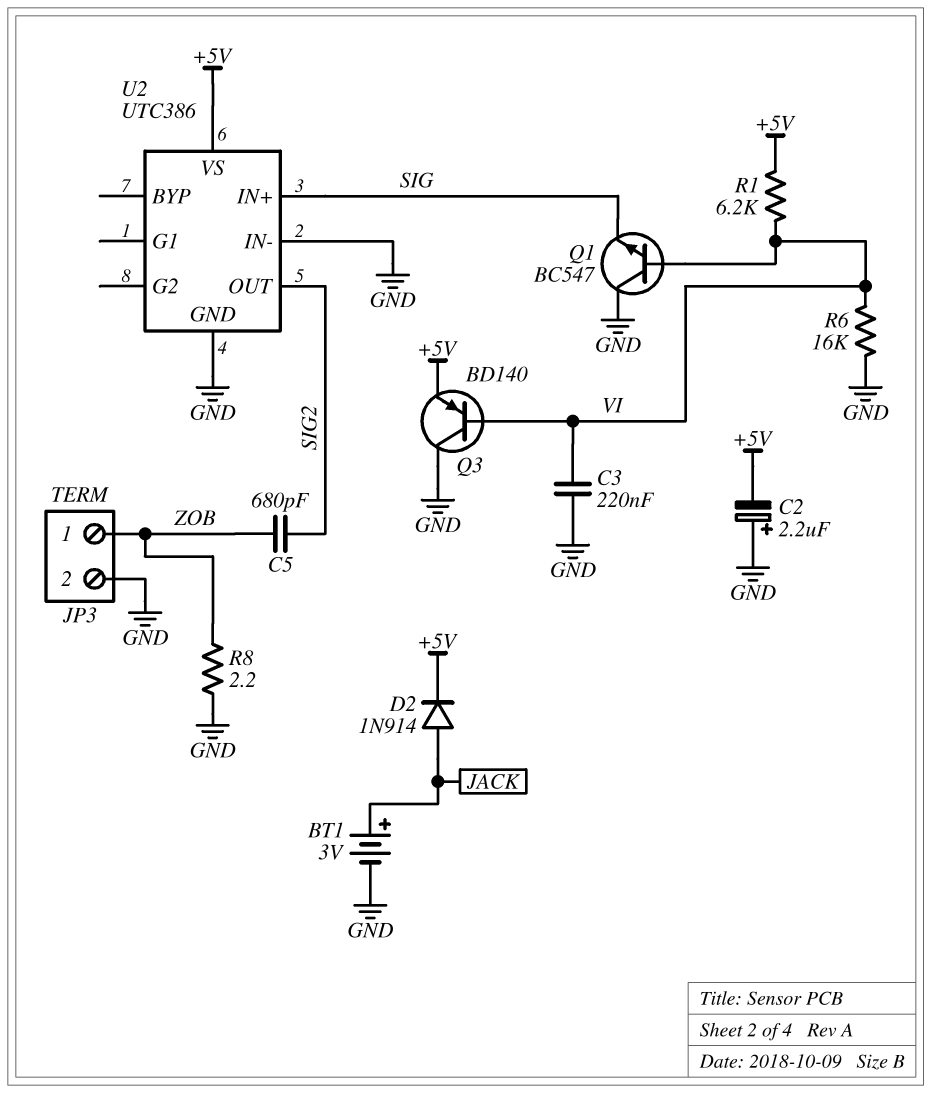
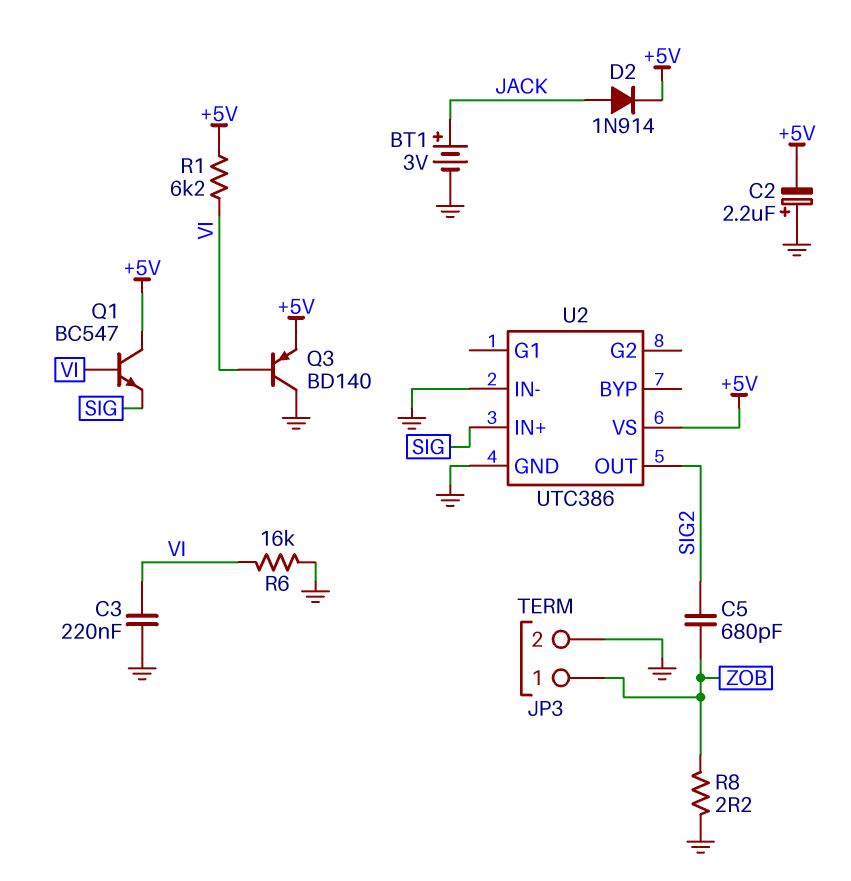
Q1: NPN BC547 (B VI, C GND, E SIG) -> NPN BC547 (B VI, C +5V, E SIG)

